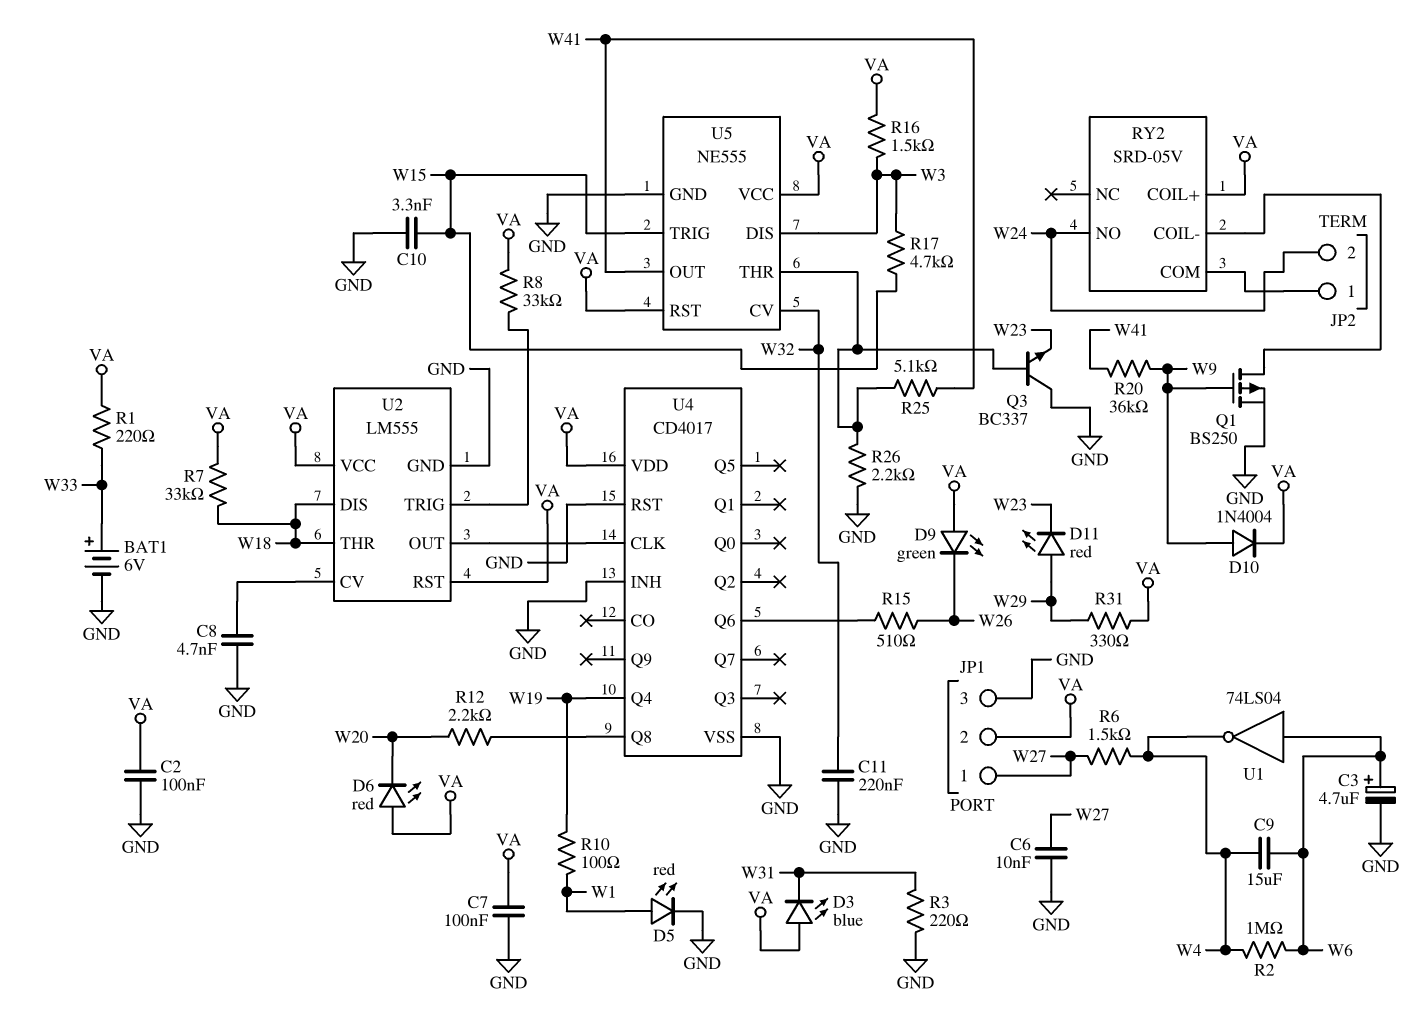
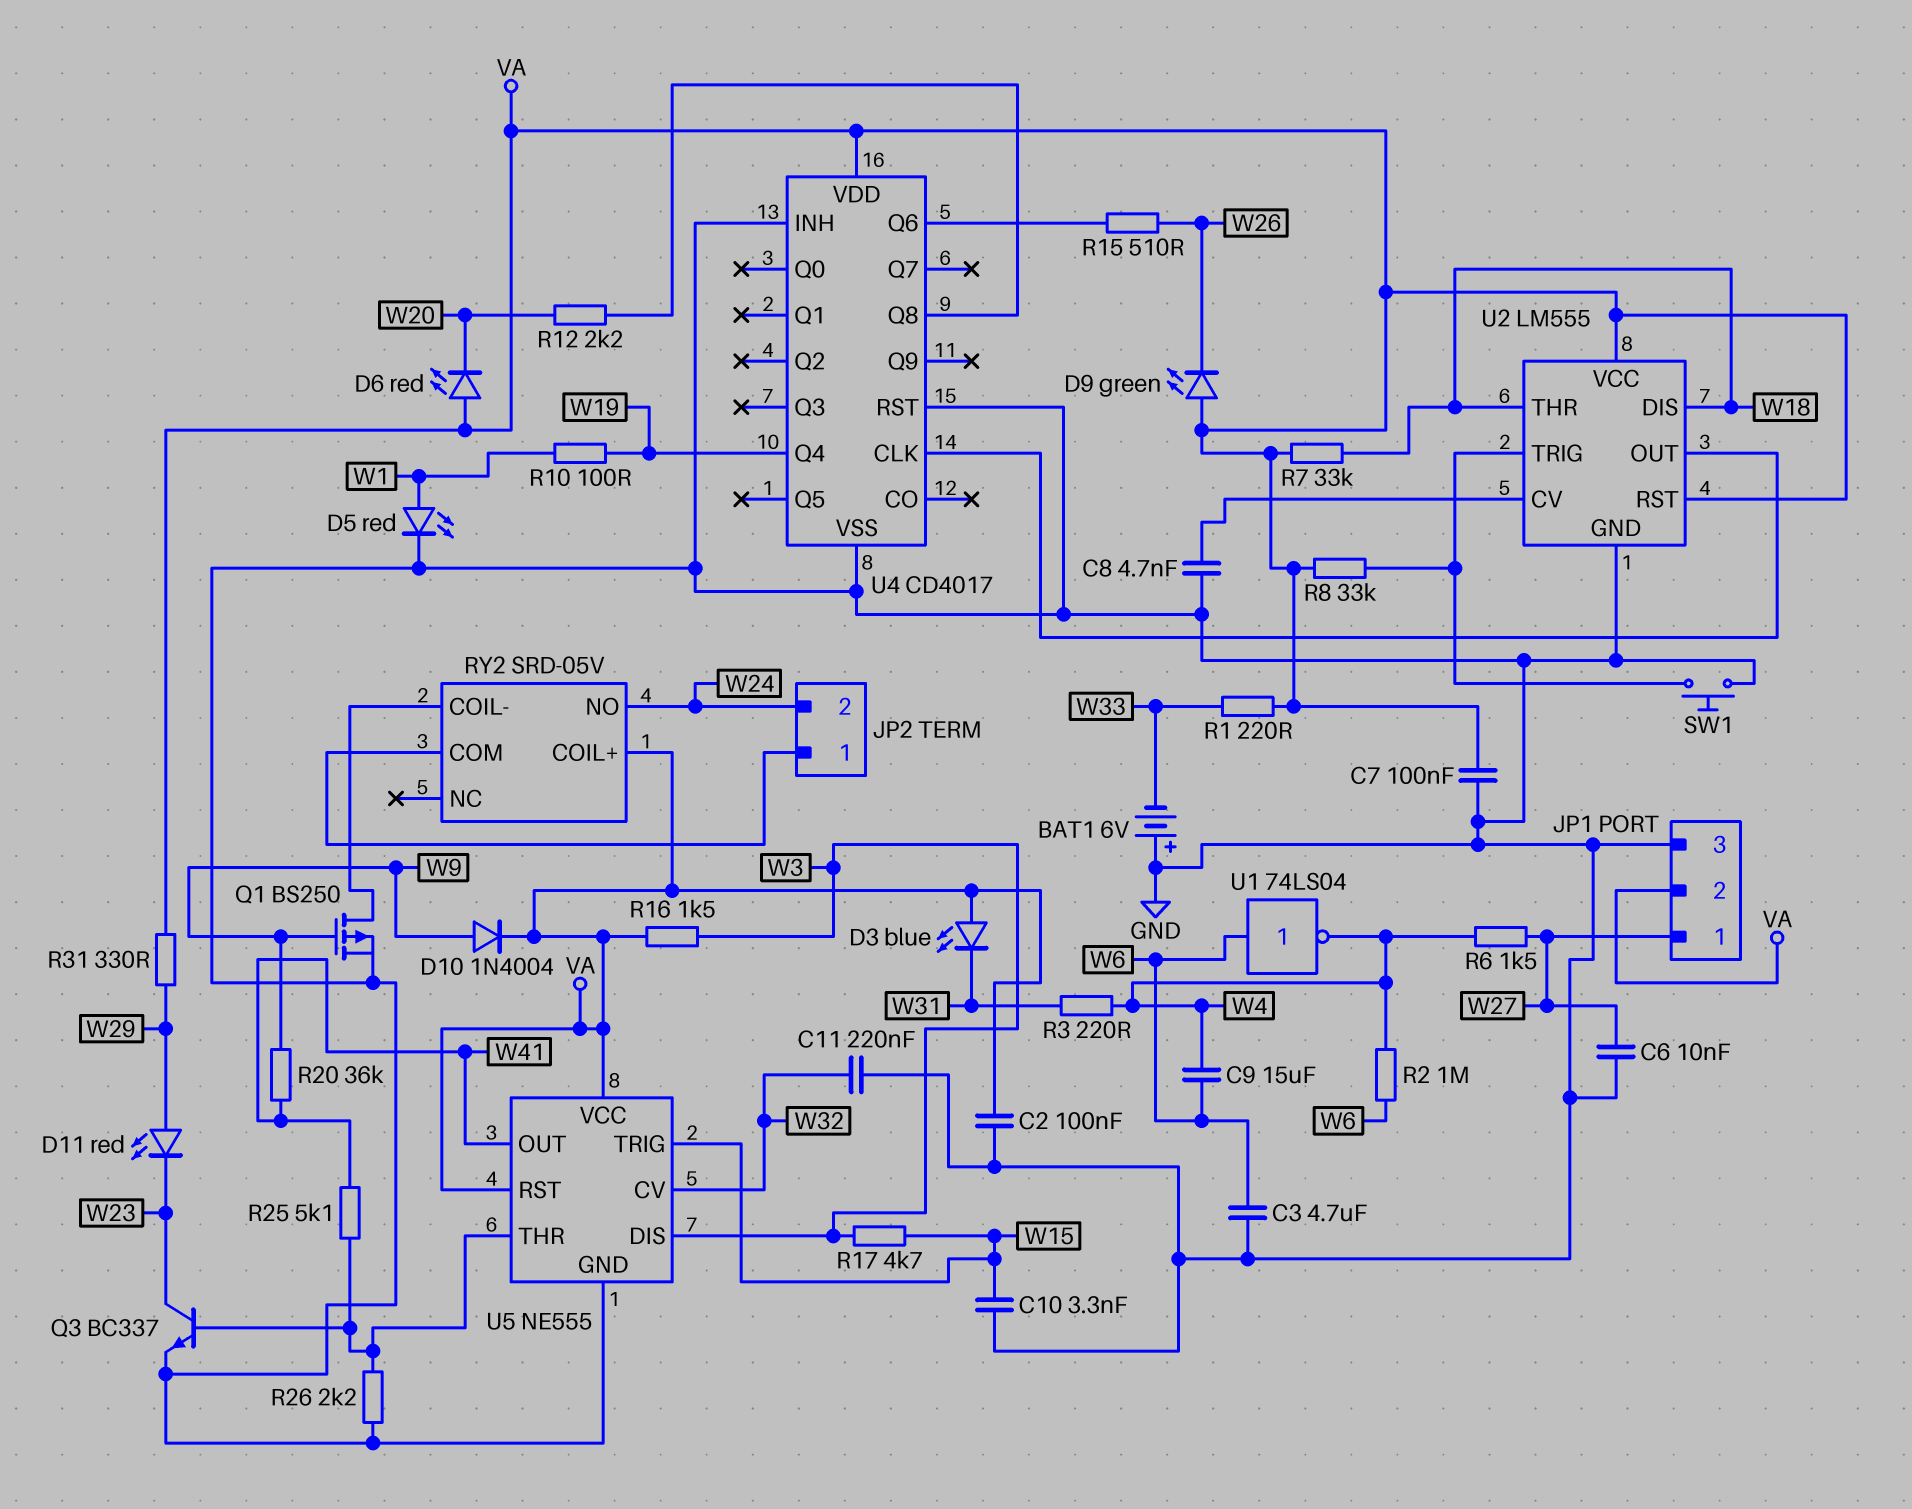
BAT1: 6V (plus W33, minus GND) -> 6V (plus GND, minus W33)
C3: 4.7uF (plus W6, minus GND) -> 4.7uF (GND, W6)
Q3: NPN BC337 (B U5/THR, C GND, E W23) -> NPN BC337 (B U5/THR, C W23, E GND)
R3: 220 (GND, W31) -> 220 (W4, W31)
SW1: none -> button (GND, U2/TRIG)

